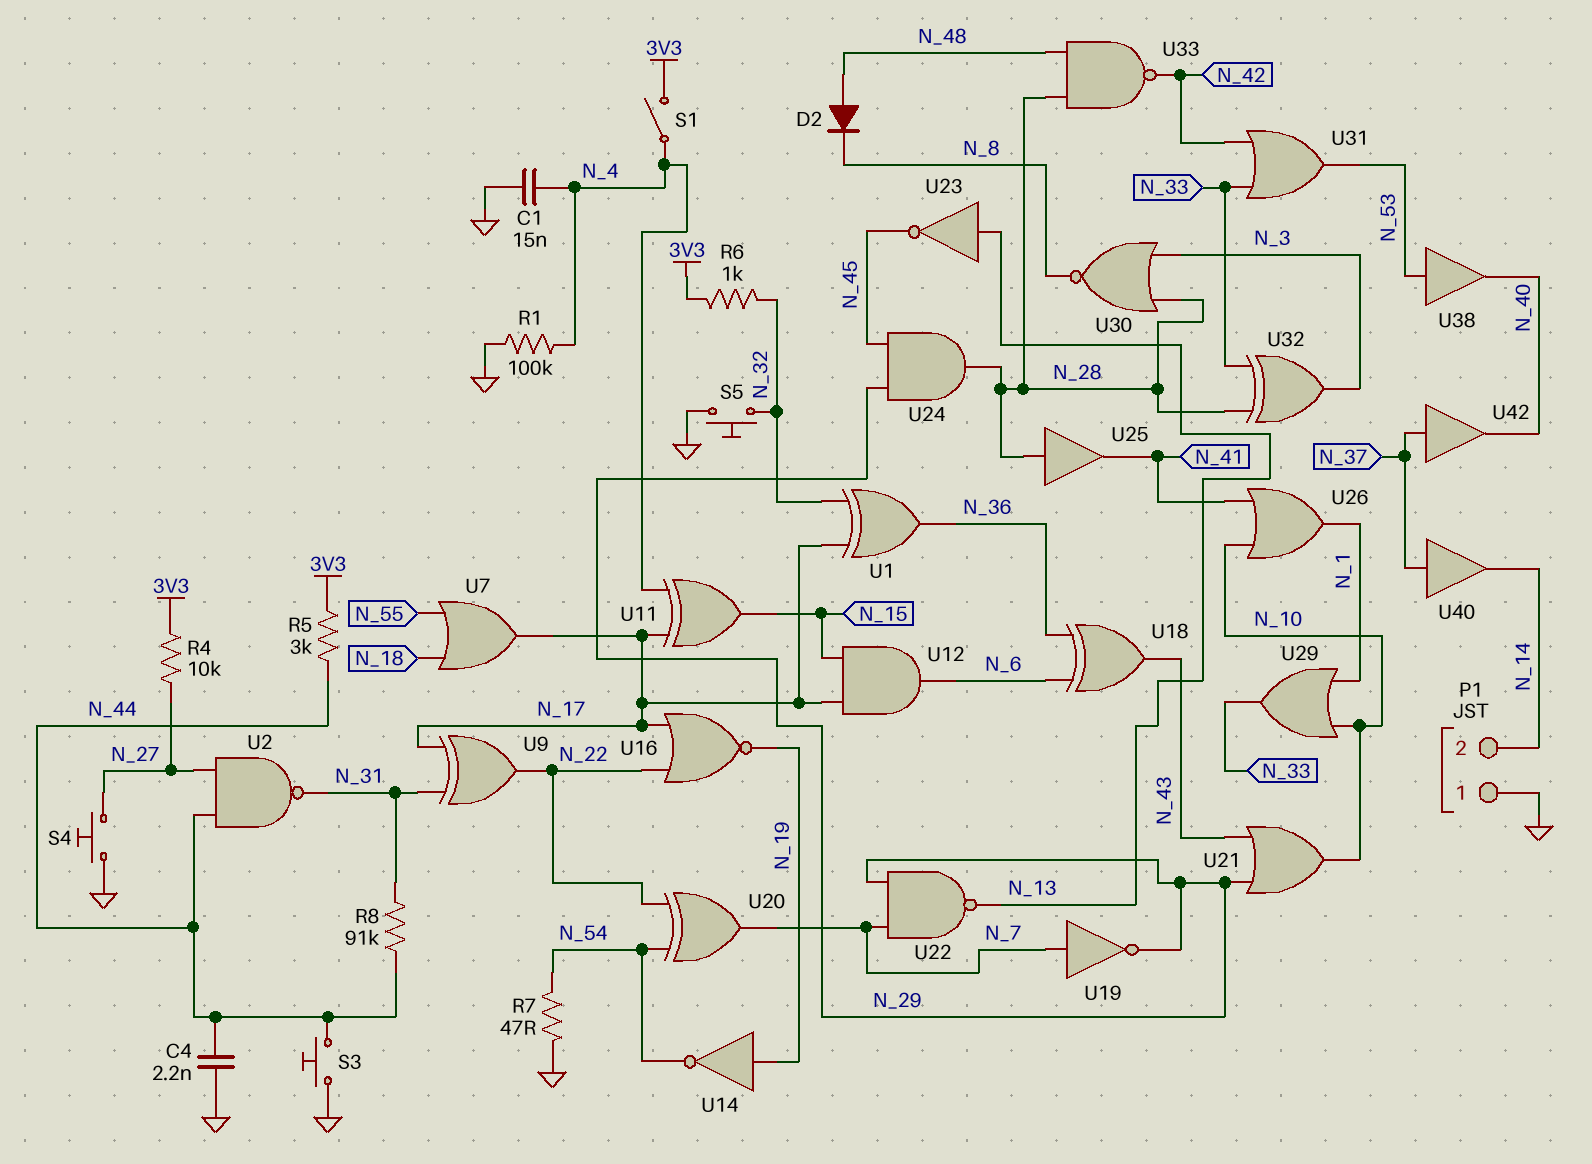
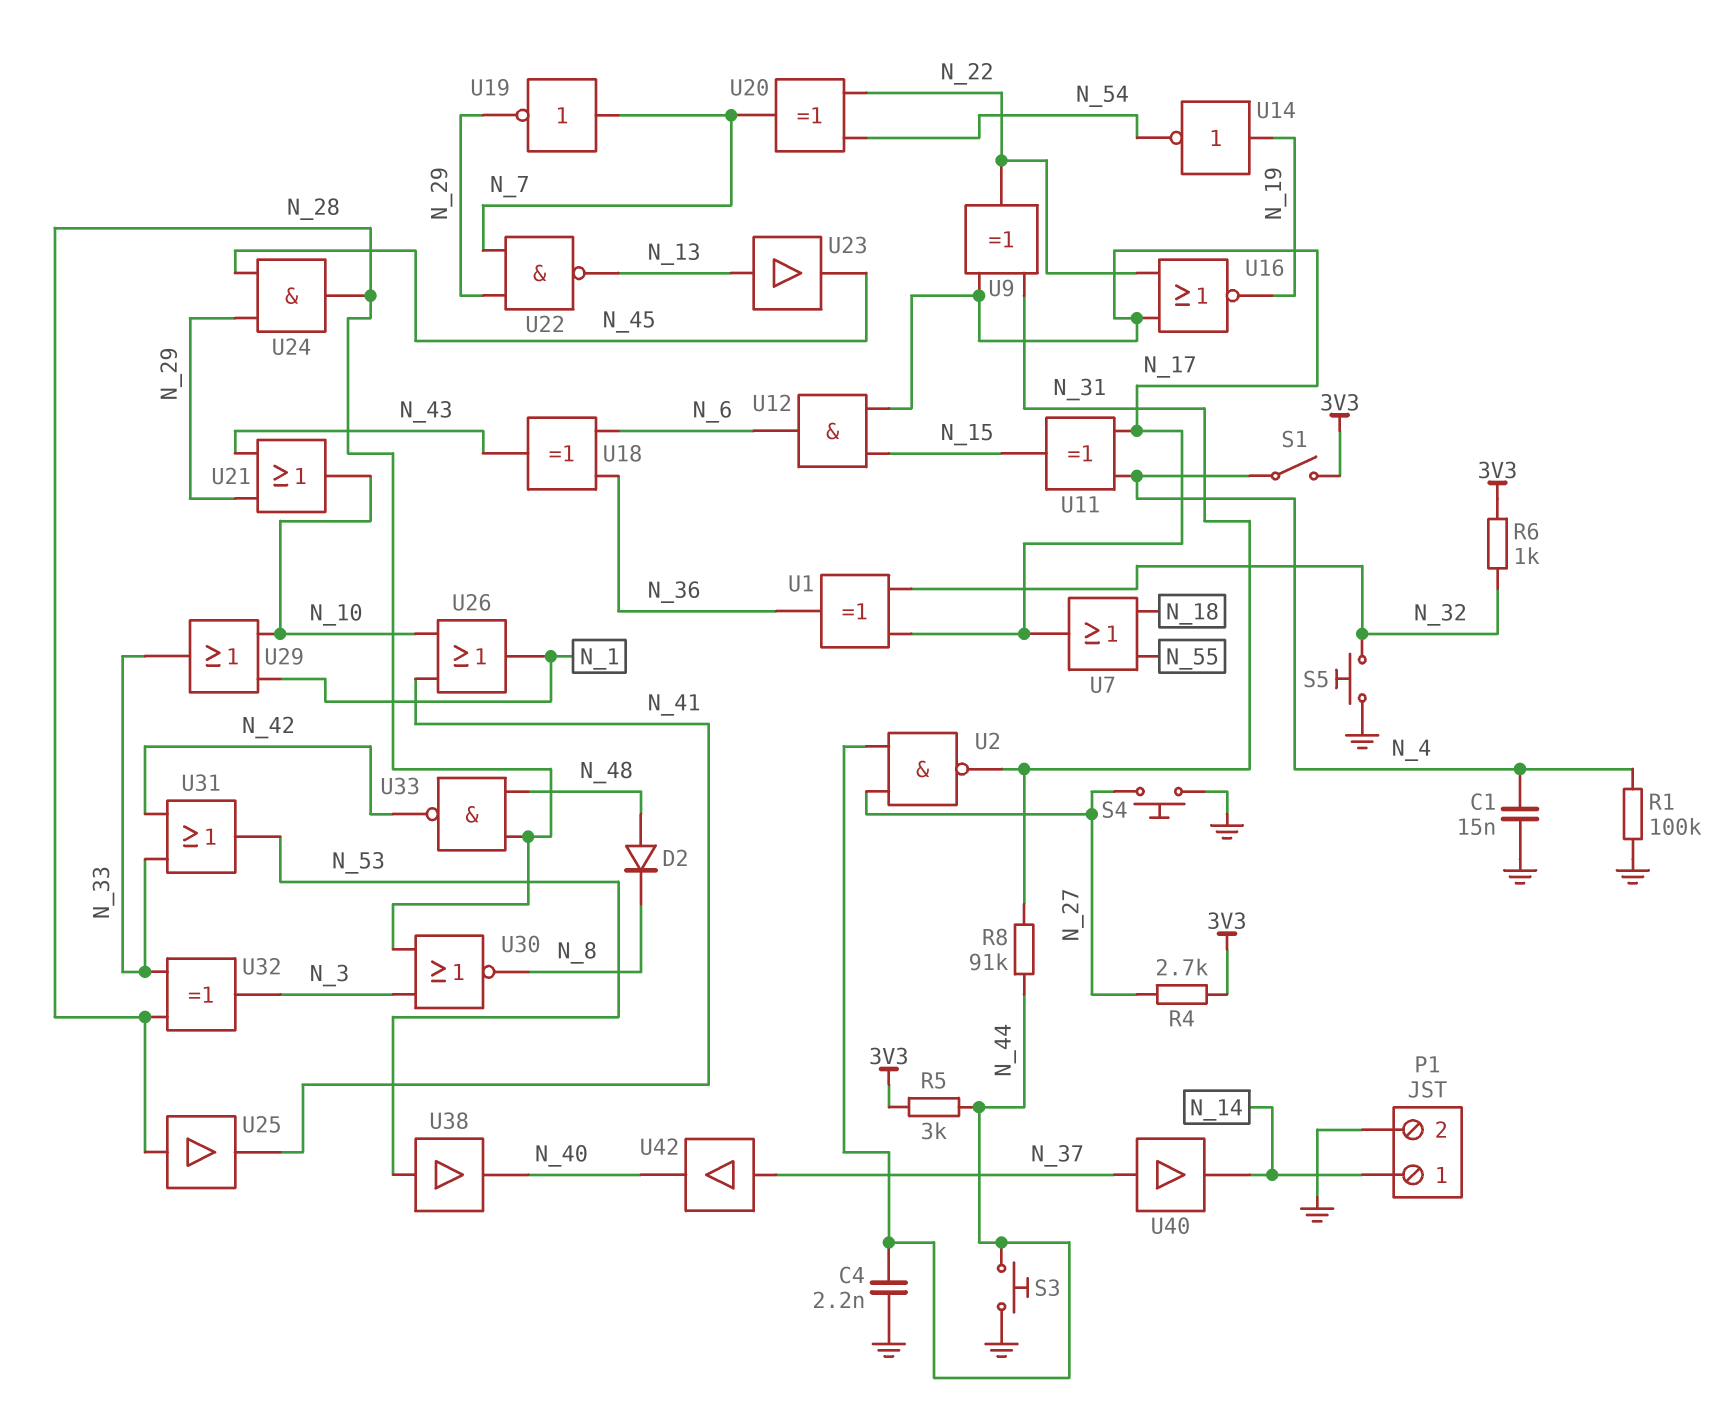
P1 pin 1: GND -> N_14
P1 pin 2: N_14 -> GND
R4: 10k (3V3, N_27) -> 2.7k (3V3, N_27)
R7: 47 (GND, N_54) -> none
U23: NOT (in N_13, out N_45) -> buffer (in N_13, out N_45)

